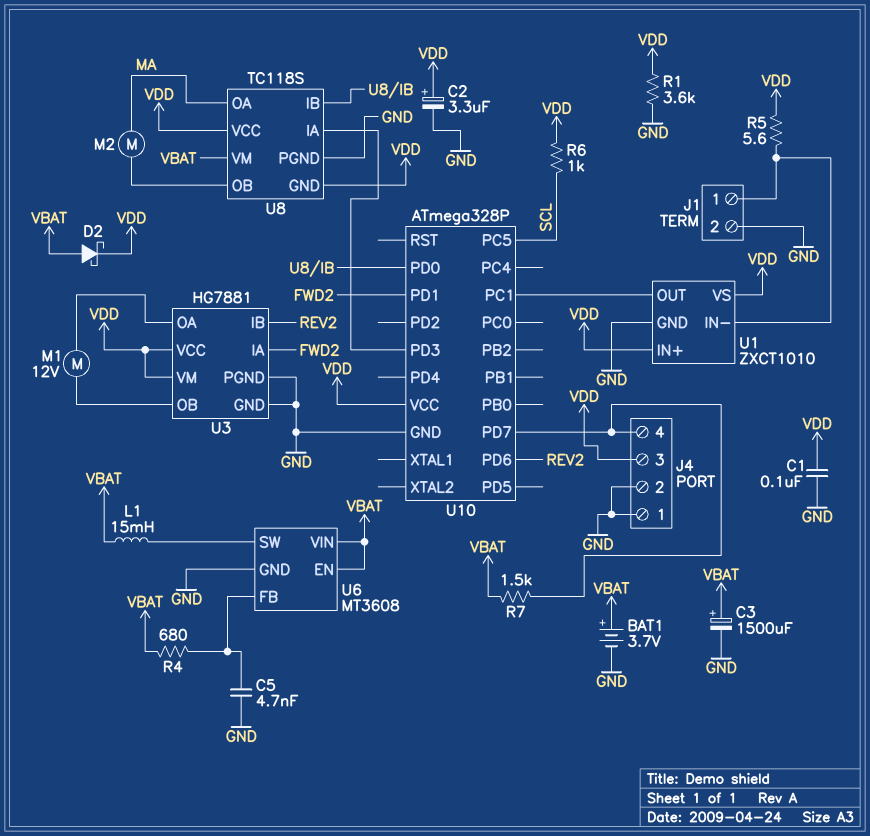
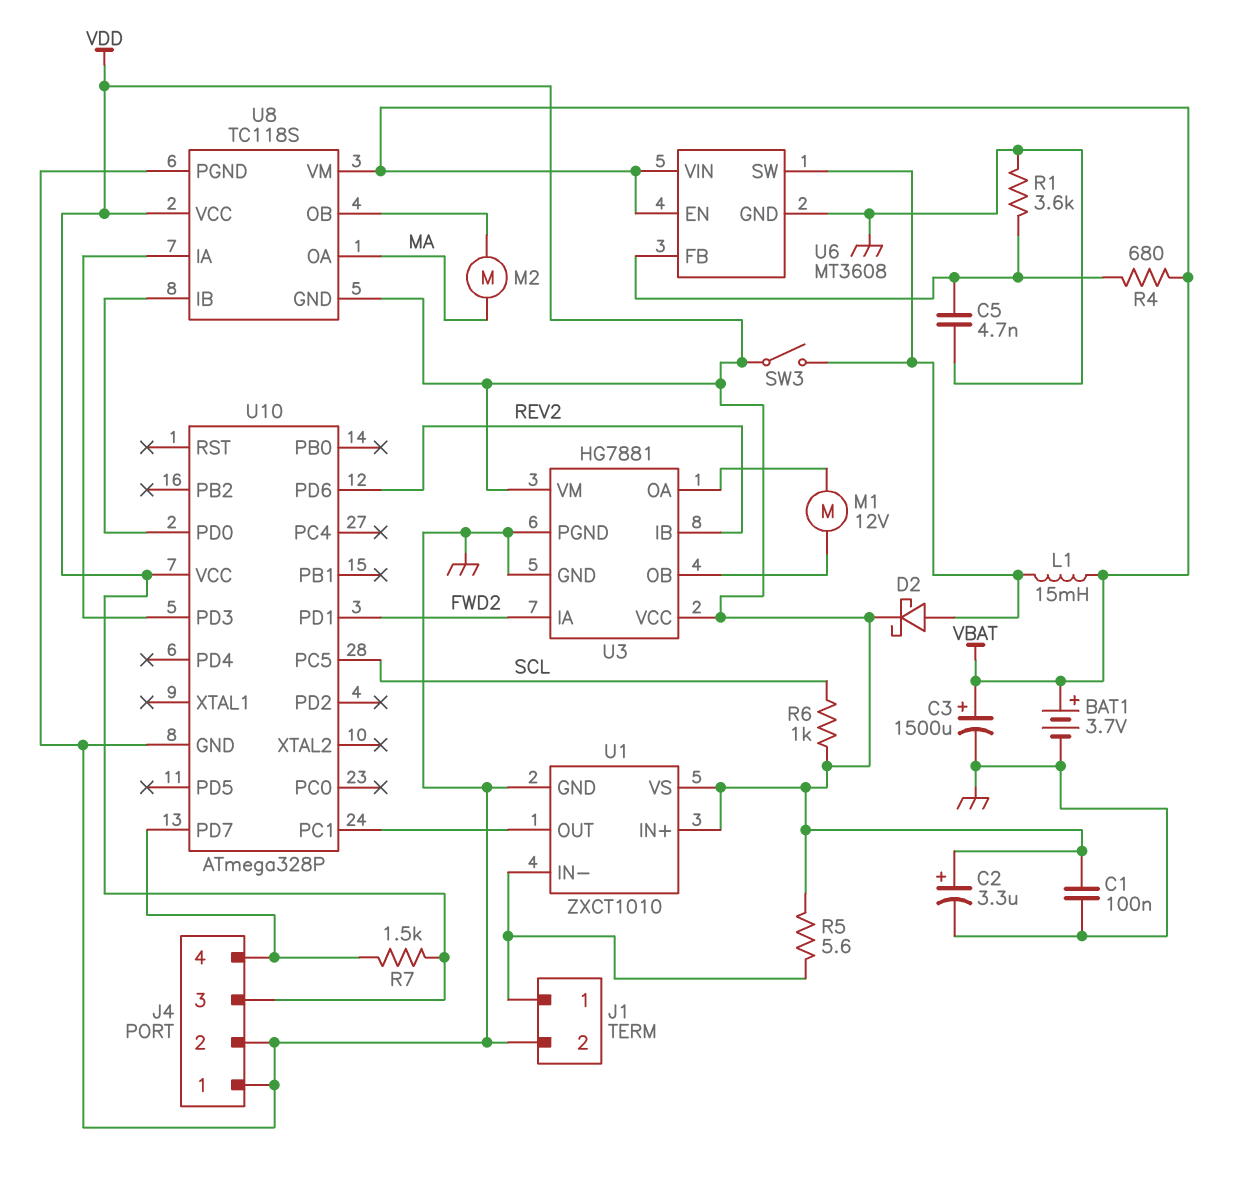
D2: schottky (A VBAT, K VDD) -> schottky (A U6/SW, K VDD)
R1: 3.6k (GND, VDD) -> 3.6k (GND, U6/FB)
R7: 1.5k (J4/4, VBAT) -> 1.5k (J4/4, VDD)
SW3: none -> switch (U6/SW, VDD)

